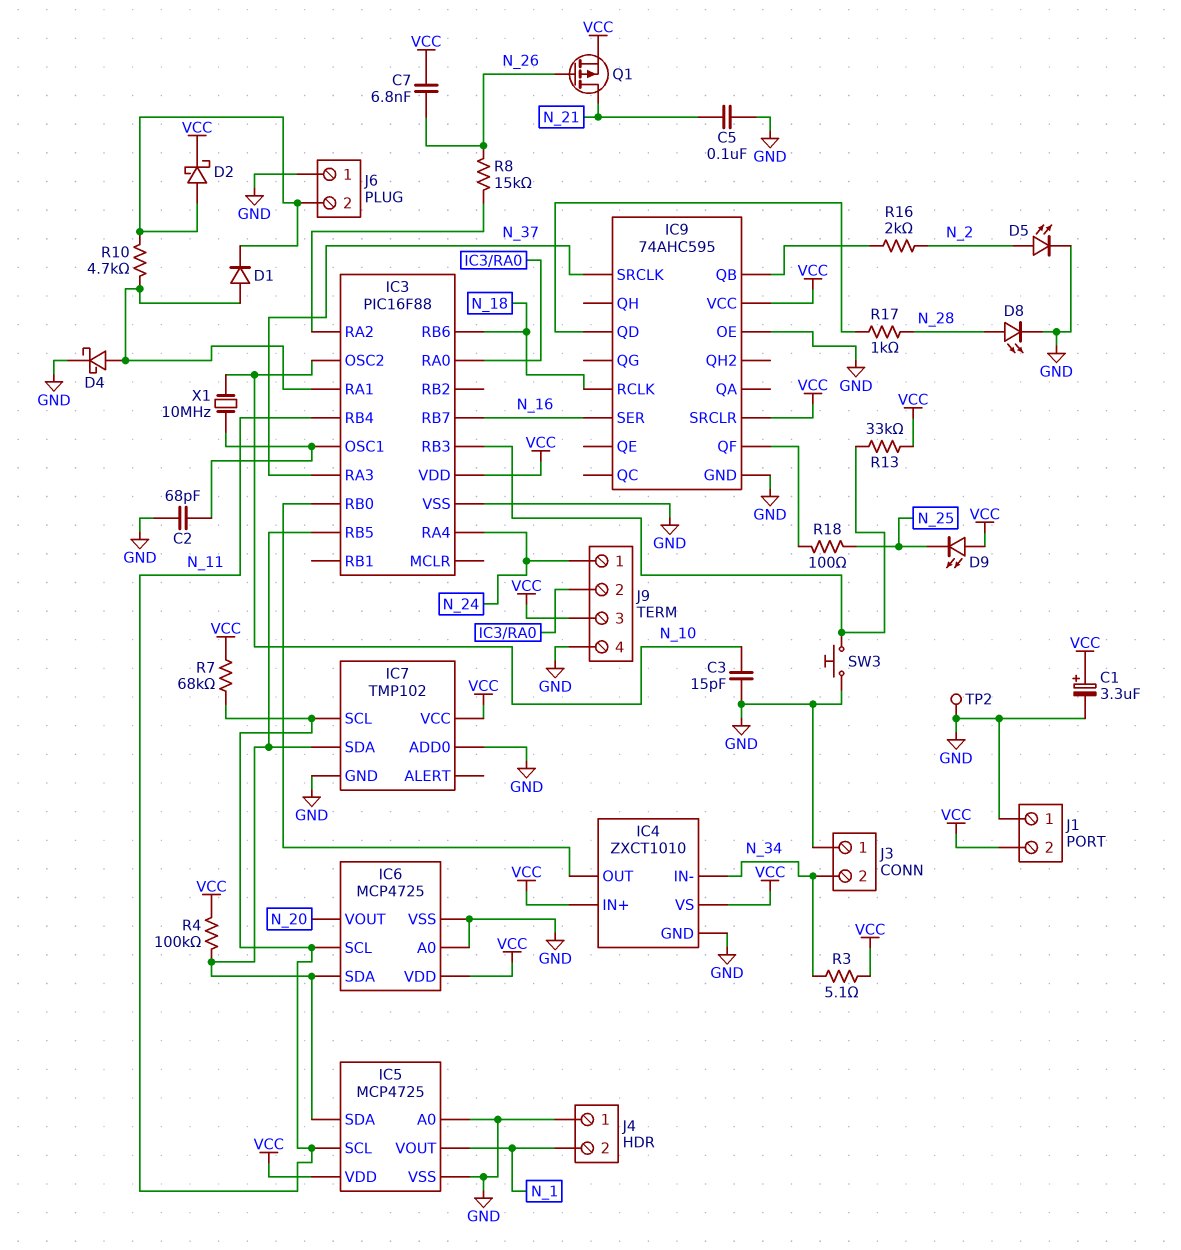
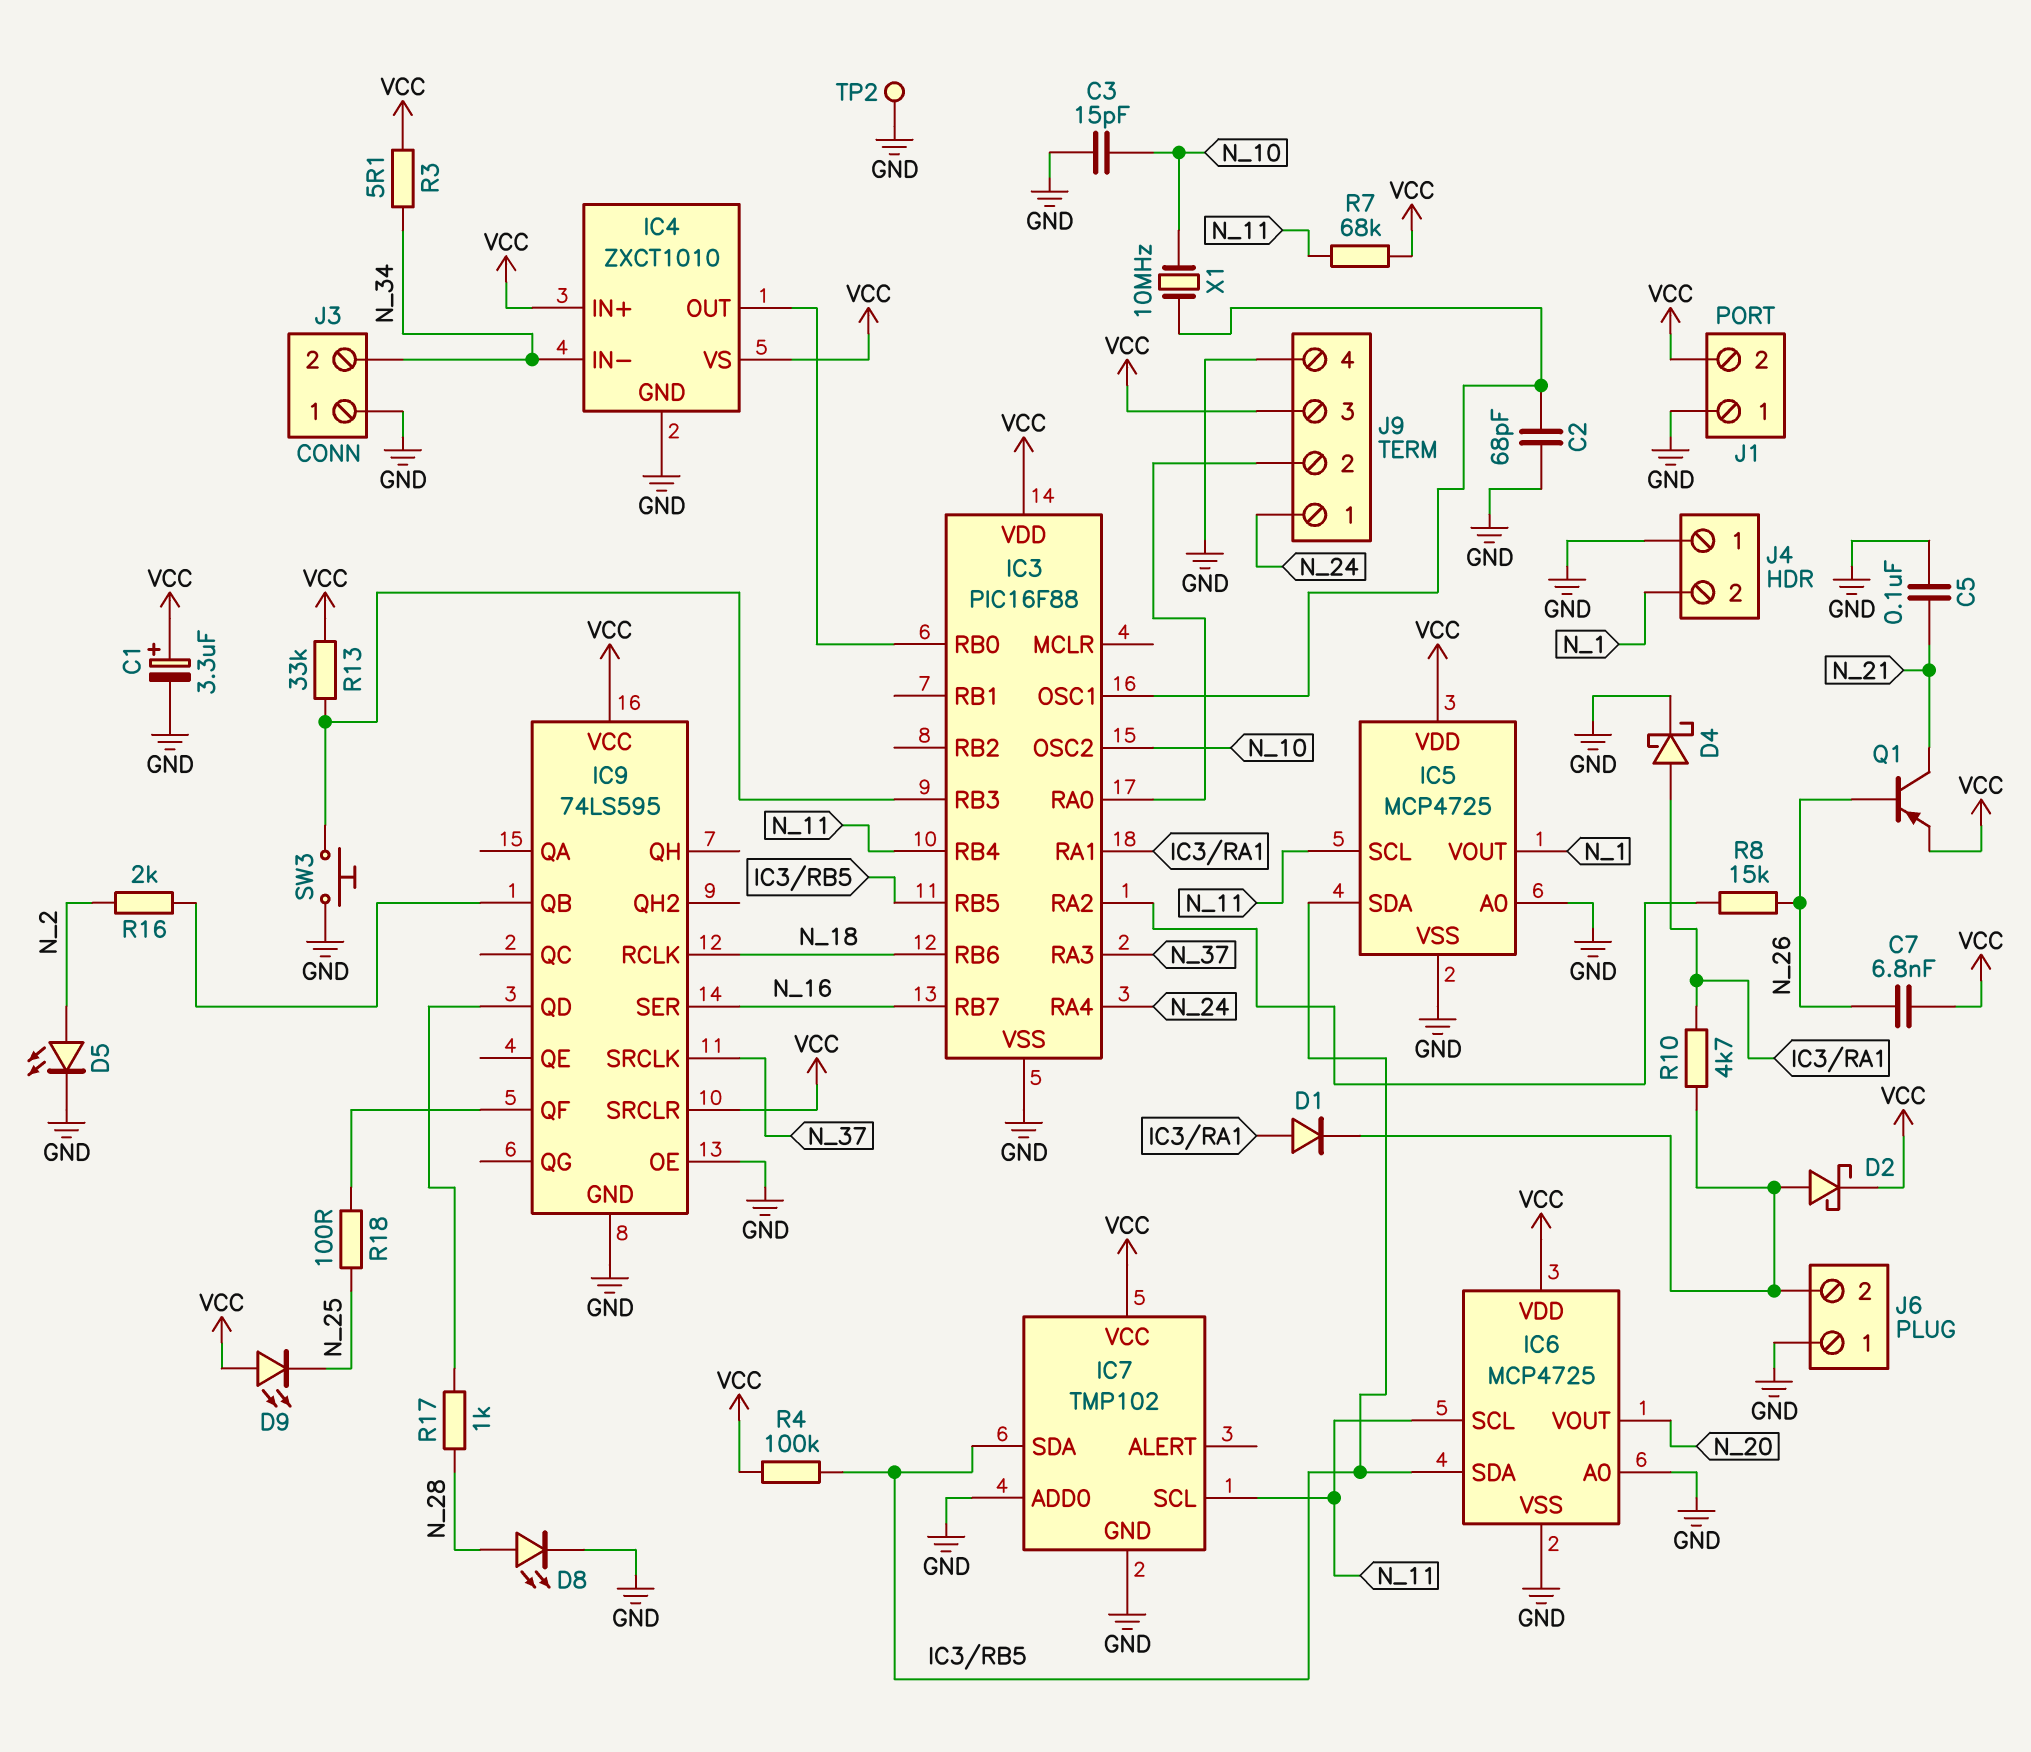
IC9: 74AHC595 -> 74LS595
Q1: PMOS (G N_26, D N_21, S VCC) -> PNP (B N_26, C N_21, E VCC)

